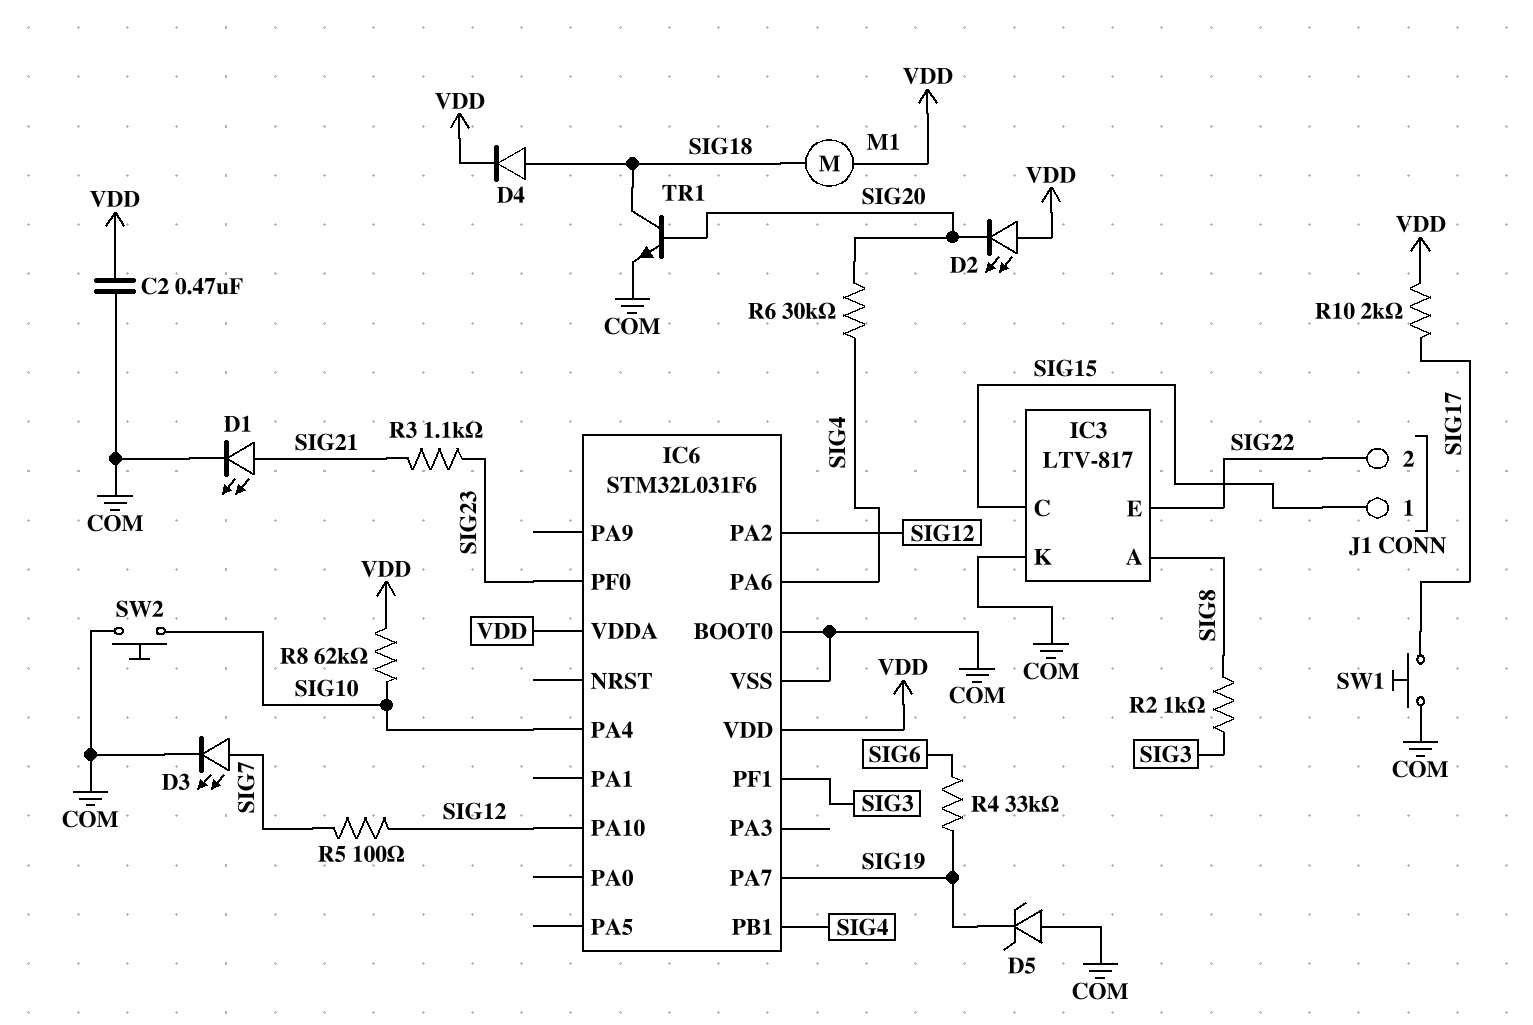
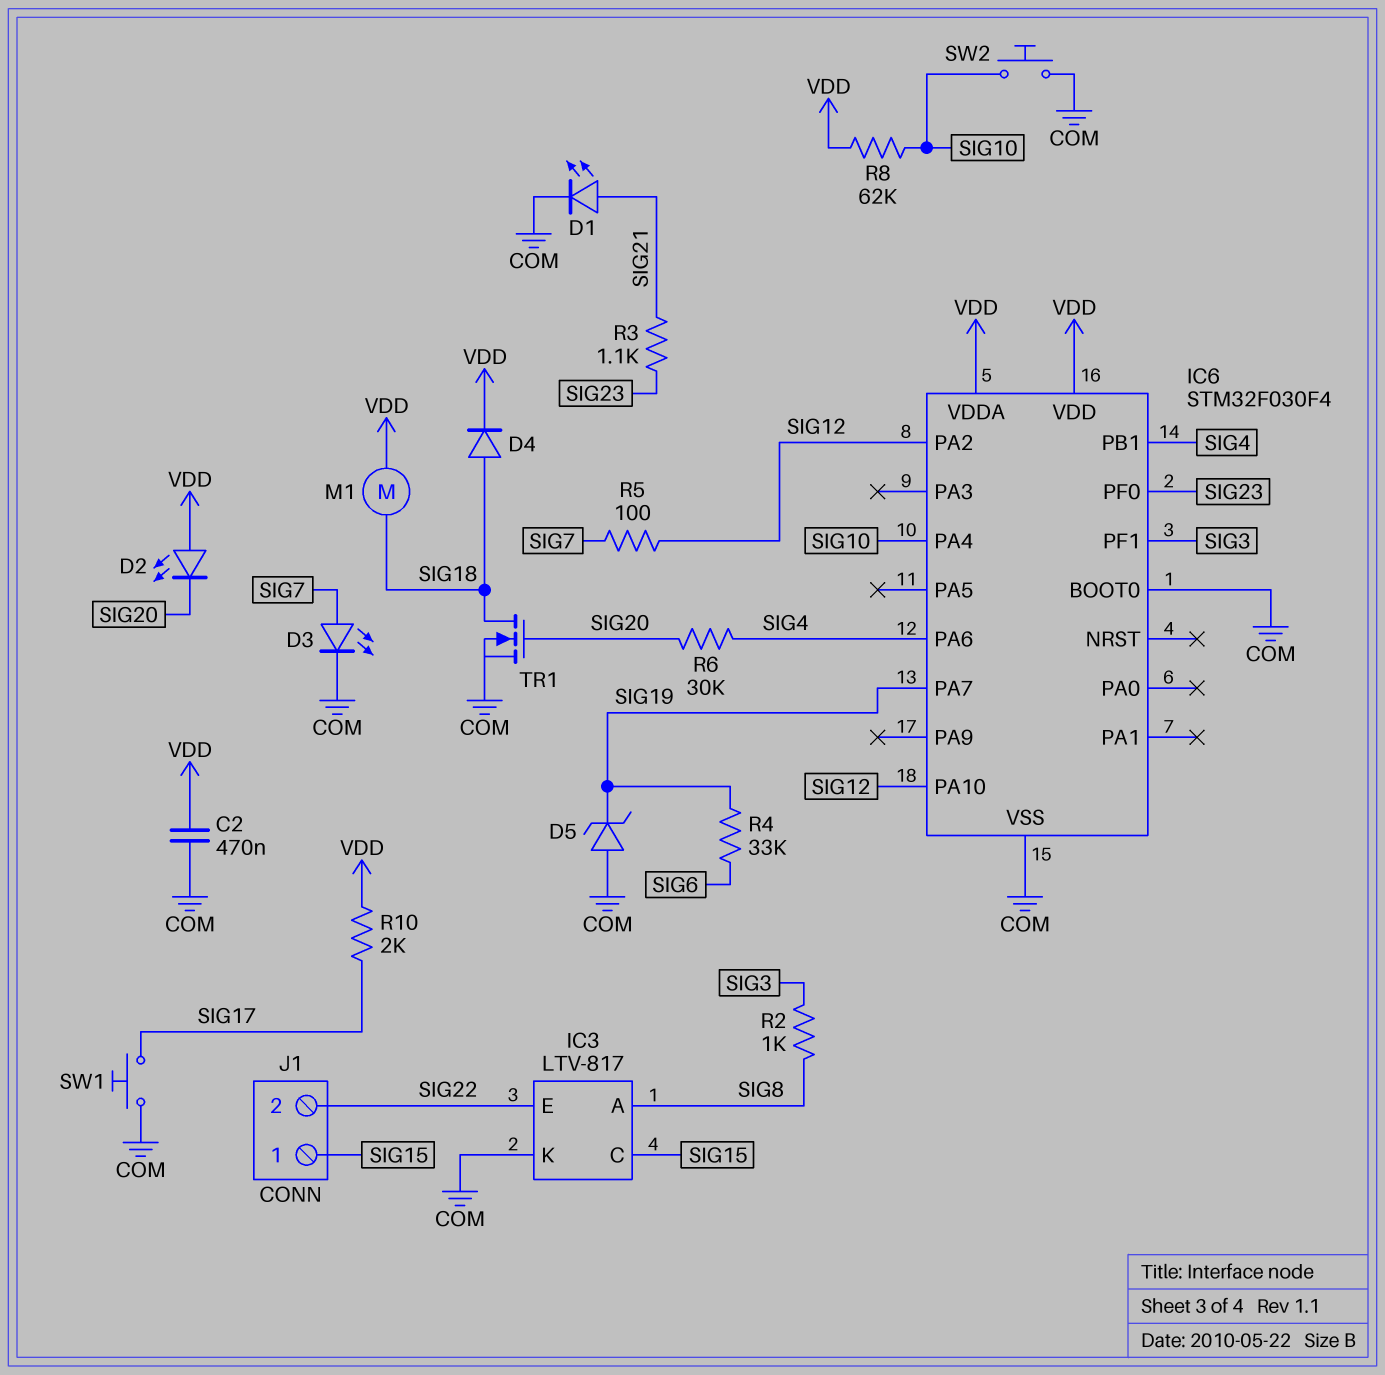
IC6: STM32L031F6 -> STM32F030F4
TR1: NPN (B SIG20, C SIG18, E COM) -> NMOS (G SIG20, D SIG18, S COM)

